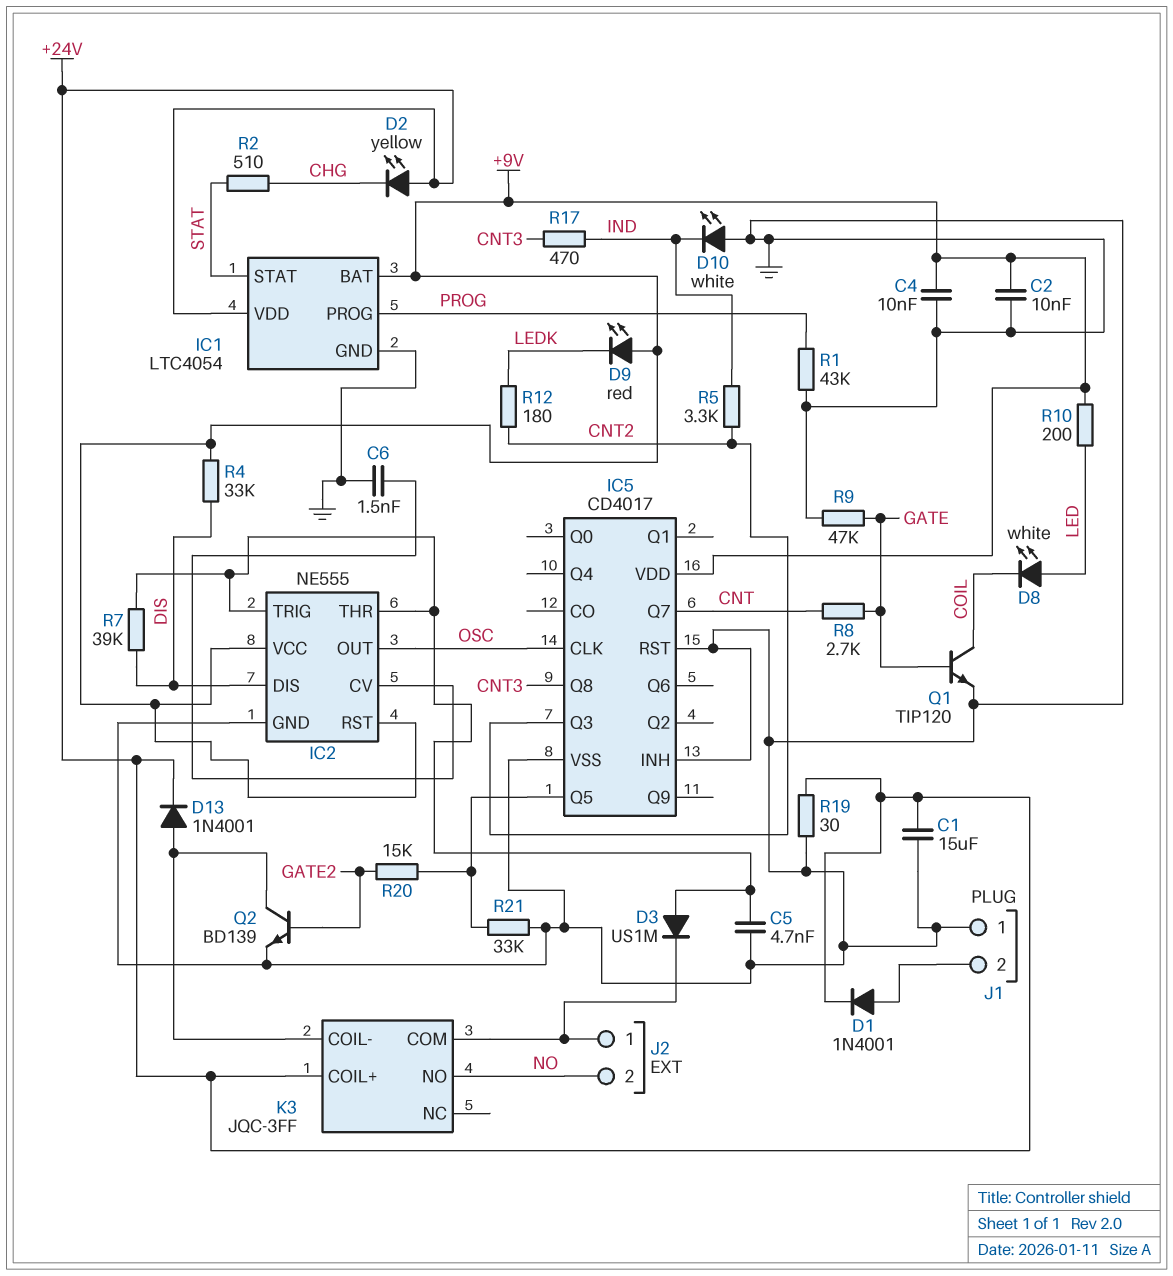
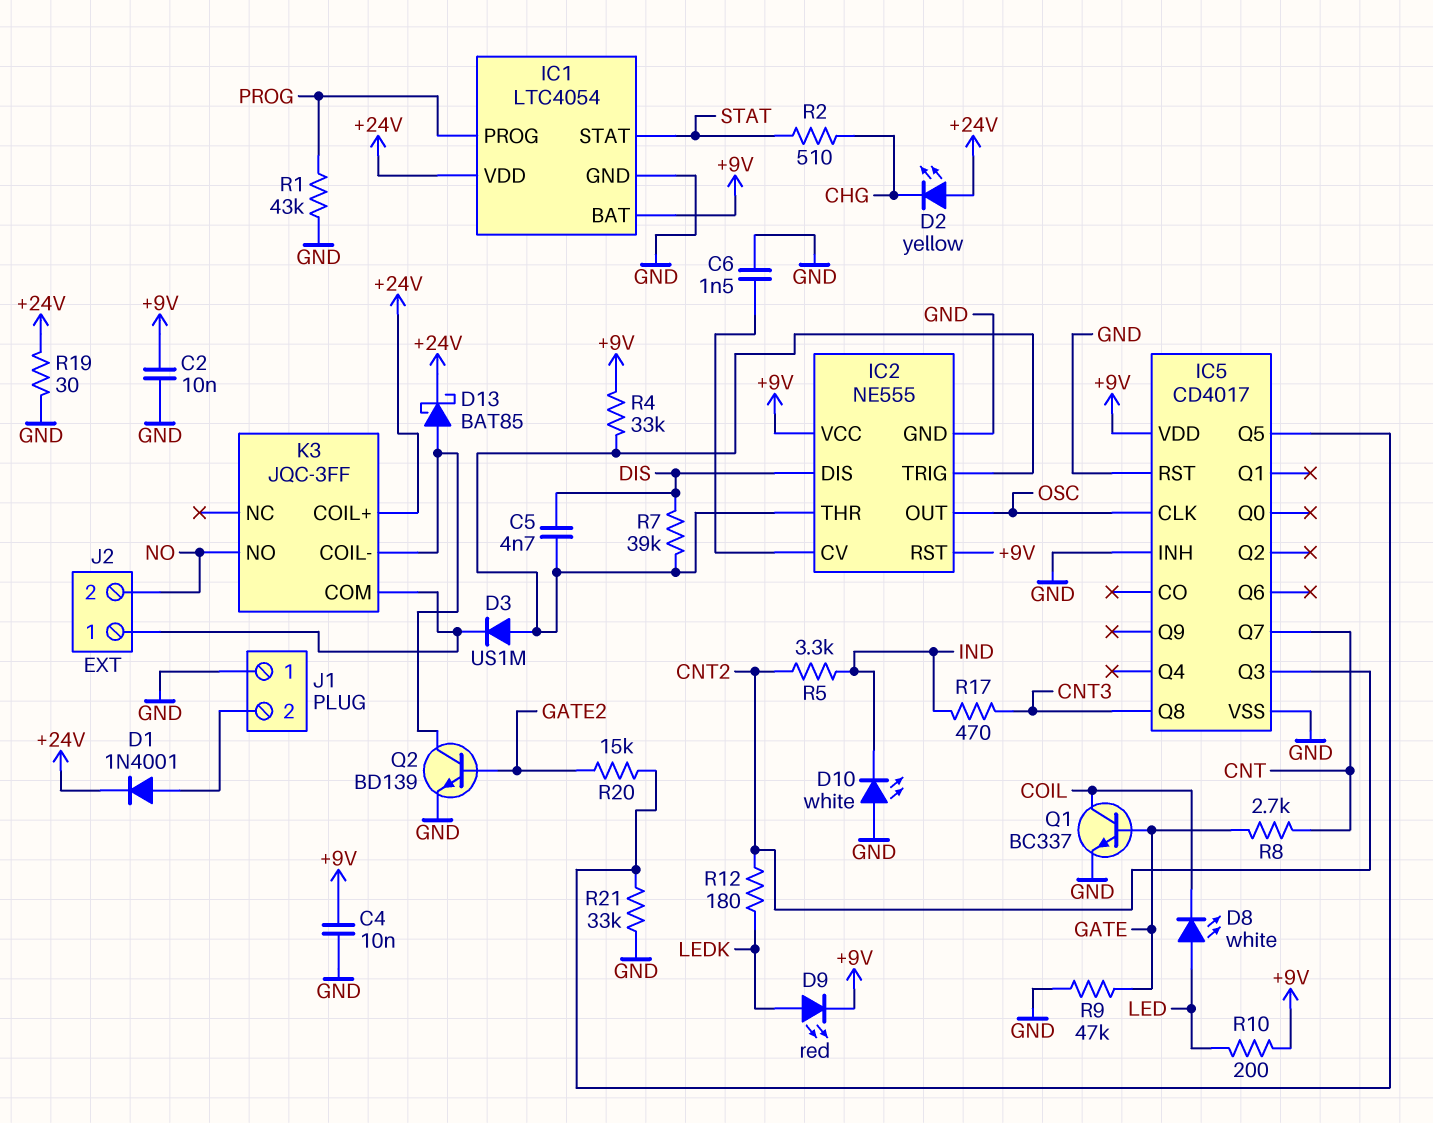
C1: 15uF (+24V, GND) -> none
C5: 4.7nF (GND, IC2/THR) -> 4.7nF (DIS, IC2/THR)
D9: LED red (A +9V, K LEDK) -> LED red (A LEDK, K +9V)
D13: diode 1N4001 (A K3/COIL-, K +24V) -> schottky BAT85 (A K3/COIL-, K +24V)
Q1: NPN TIP120 (B GATE, C COIL, E GND) -> NPN BC337 (B GATE, C COIL, E GND)
R4: 33k (+9V, DIS) -> 33k (+9V, IC2/THR)

